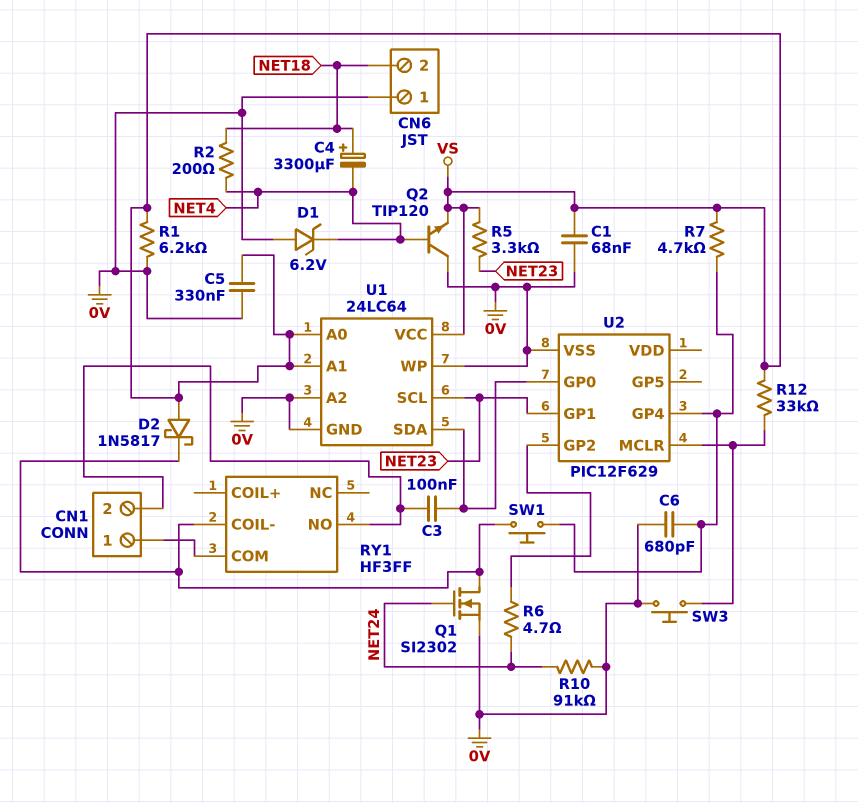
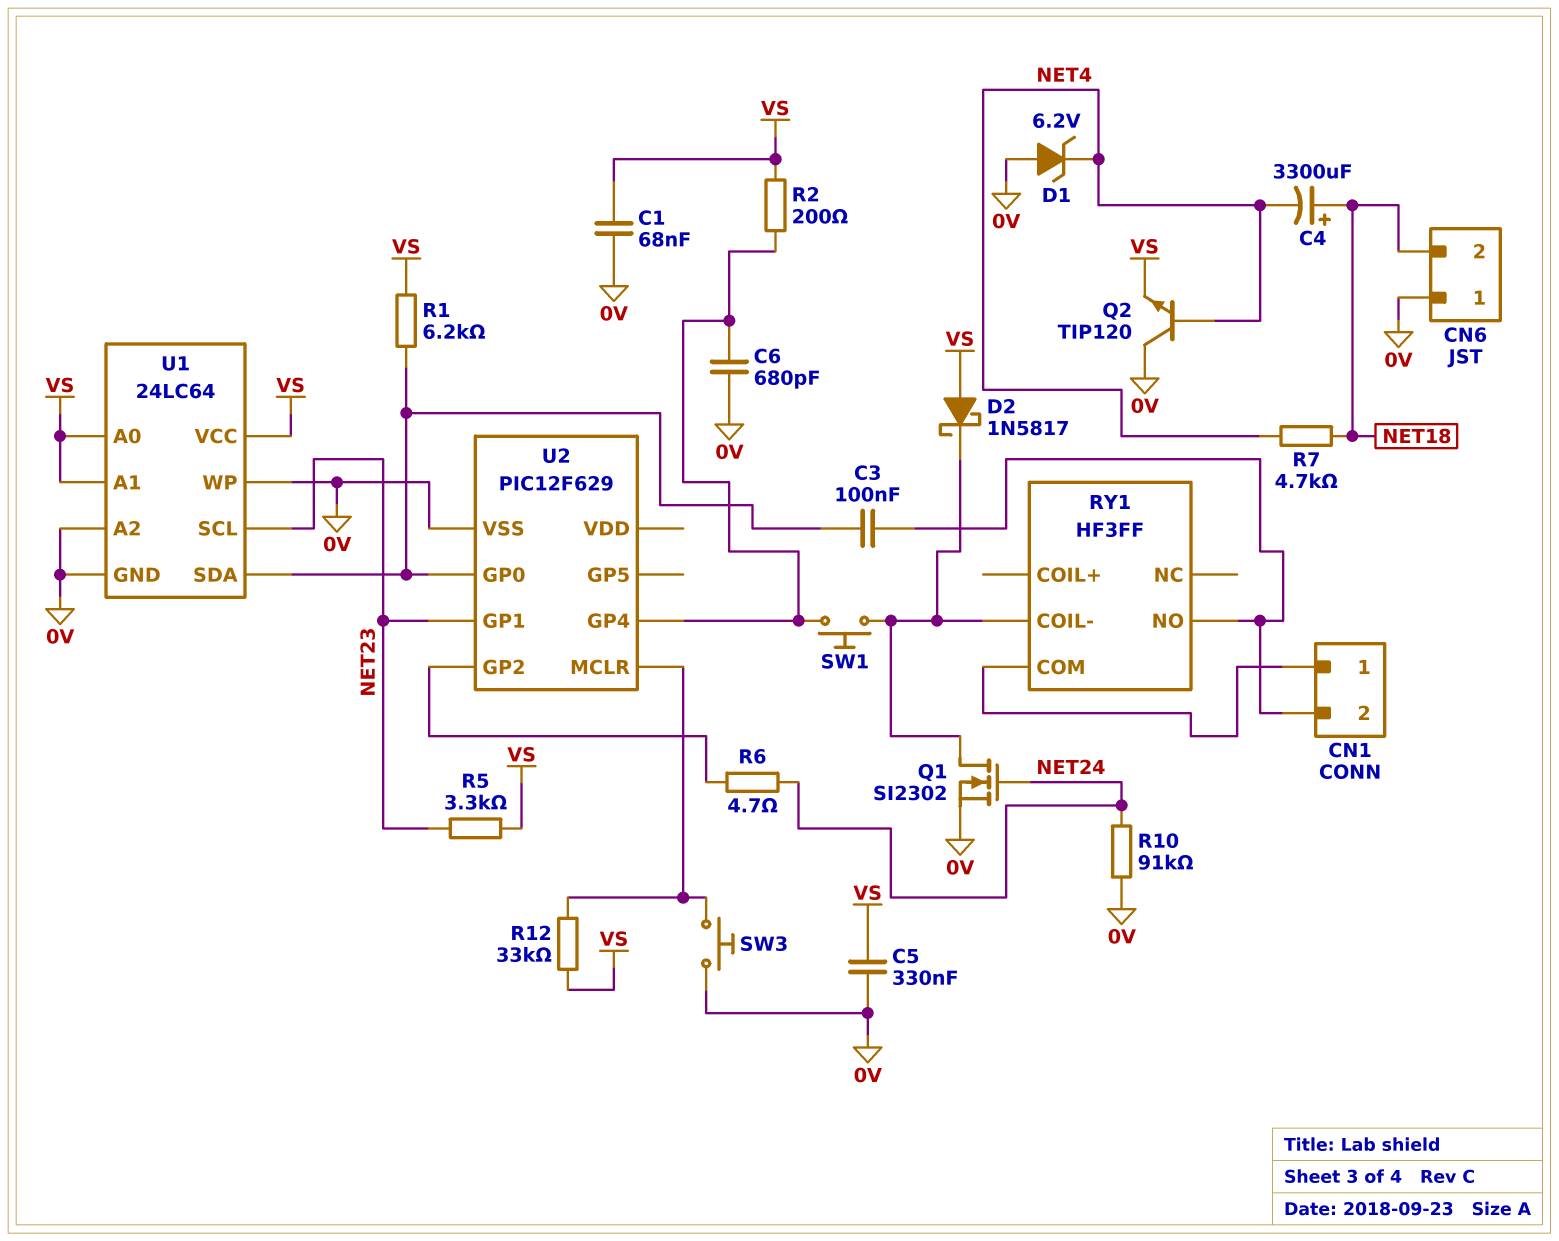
R1: 6.2k (0V, VS) -> 6.2k (U1/SDA, VS)
R2: 200 (NET4, NET18) -> 200 (U2/GP4, VS)
R7: 4.7k (U2/GP4, VS) -> 4.7k (NET4, NET18)

